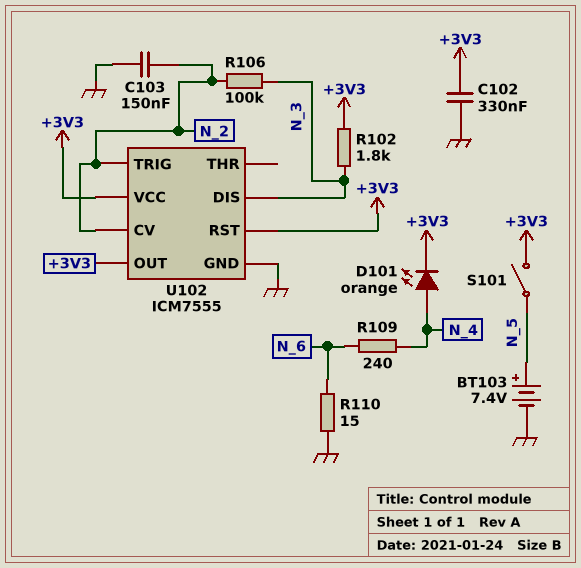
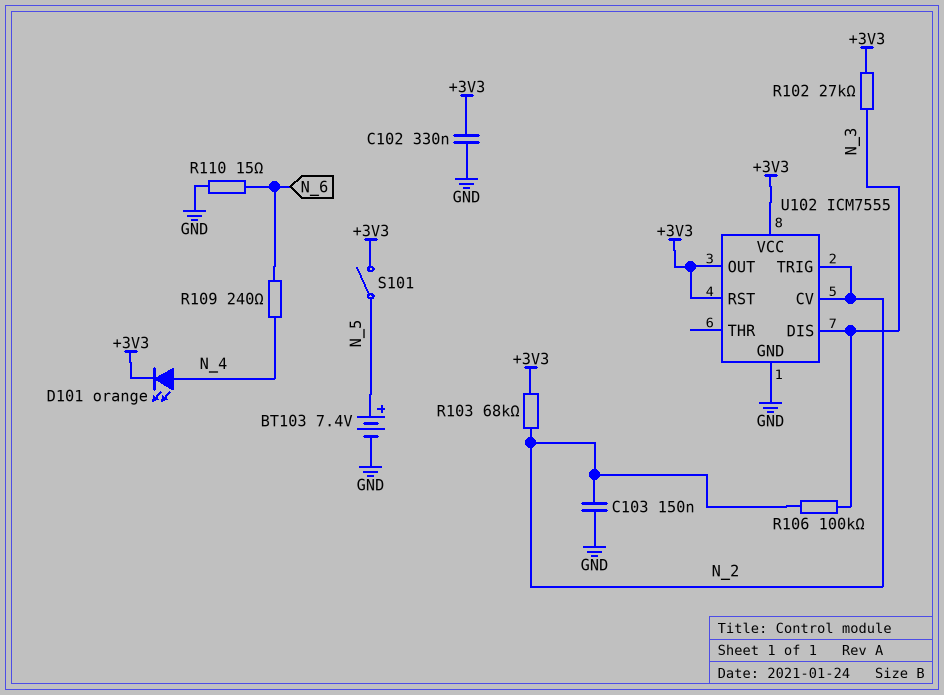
R102: 1.8k (+3V3, N_3) -> 27k (+3V3, N_3)
R103: none -> 68k (+3V3, N_2)

